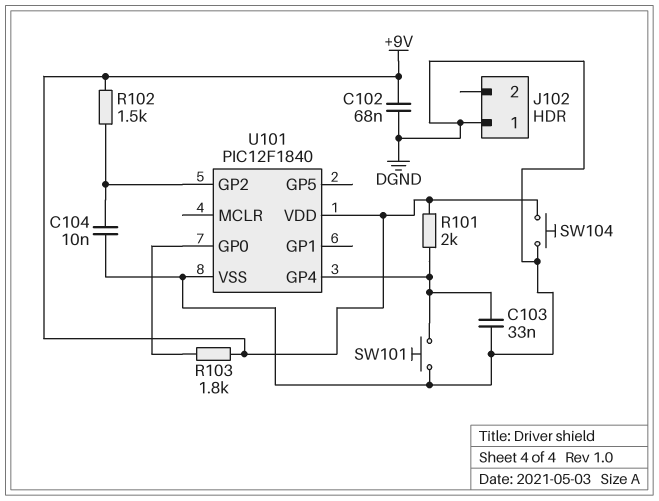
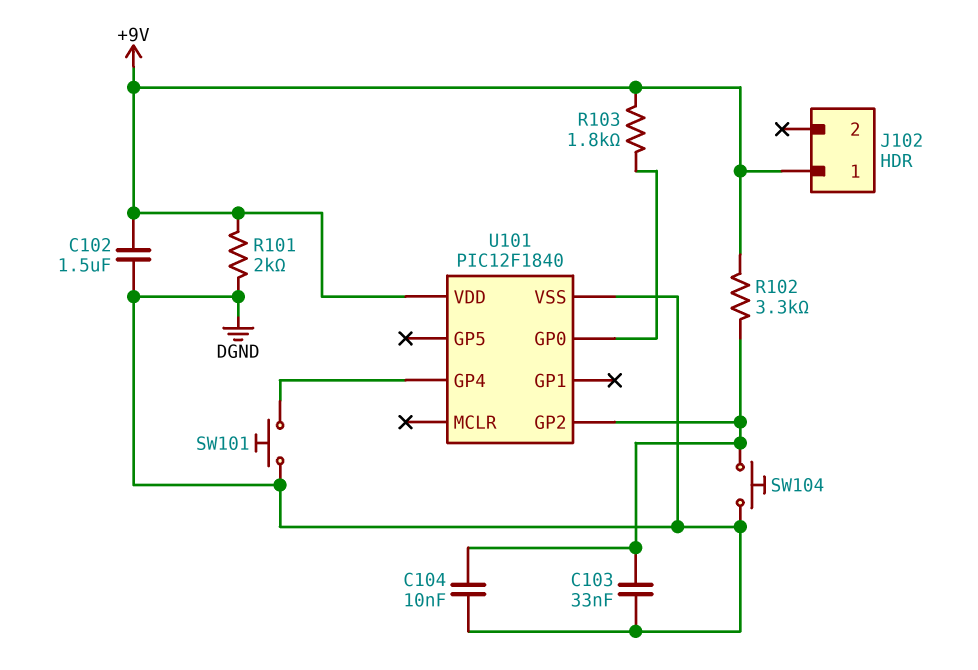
C102: 68nF (+9V, DGND) -> 1.5uF (+9V, DGND)
C103: 33nF (DGND, U101/GP4) -> 33nF (DGND, U101/GP2)
J102 pin 1: DGND -> +9V
R101: 2k (+9V, U101/GP4) -> 2k (+9V, DGND)
R102: 1.5k (+9V, U101/GP2) -> 3.3k (+9V, U101/GP2)
SW104: button (+9V, DGND) -> button (DGND, U101/GP2)

